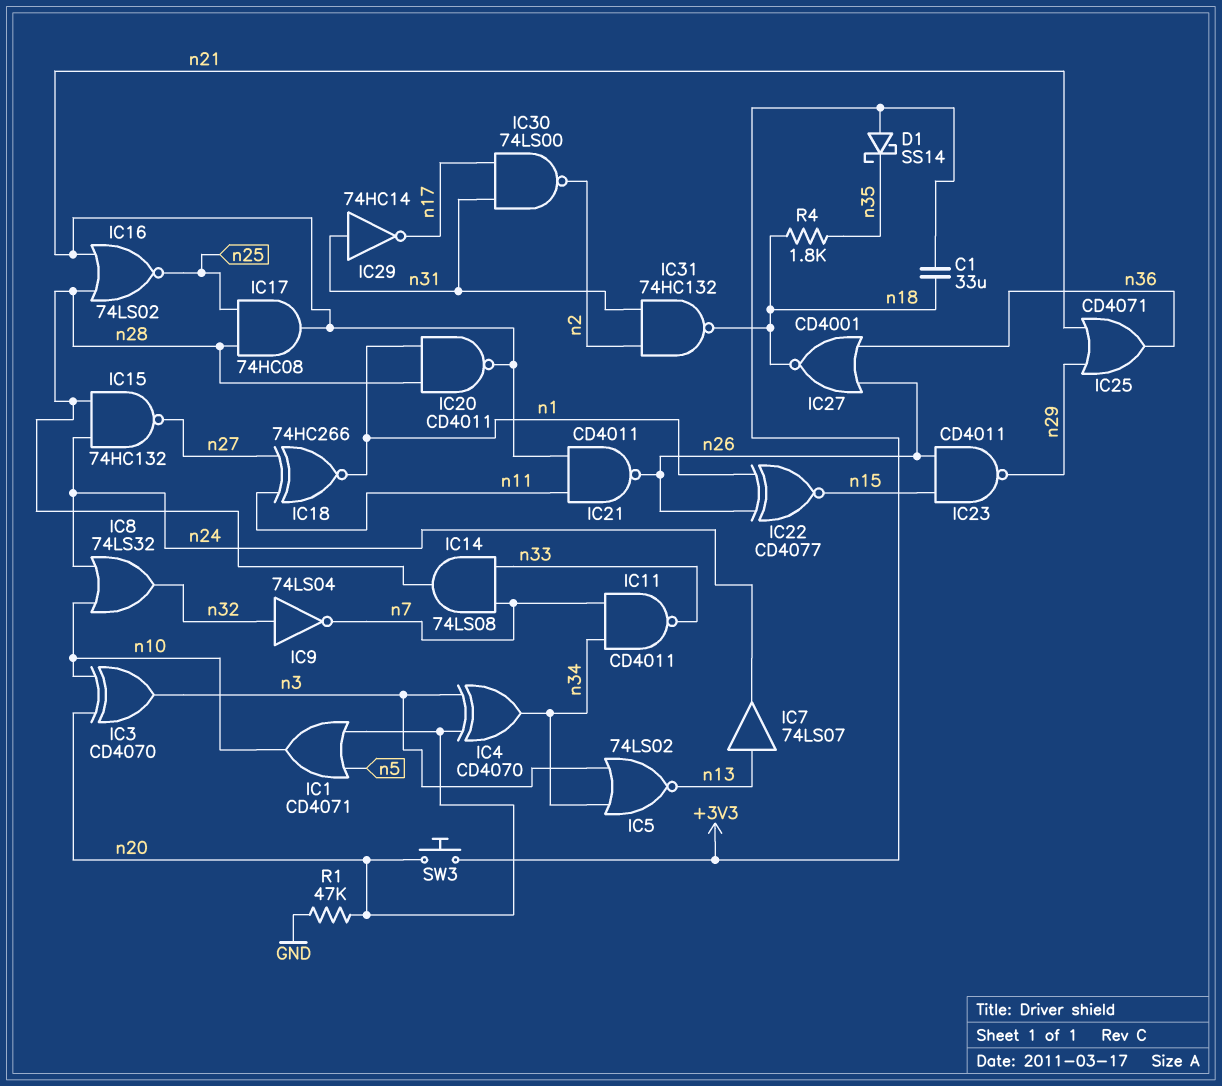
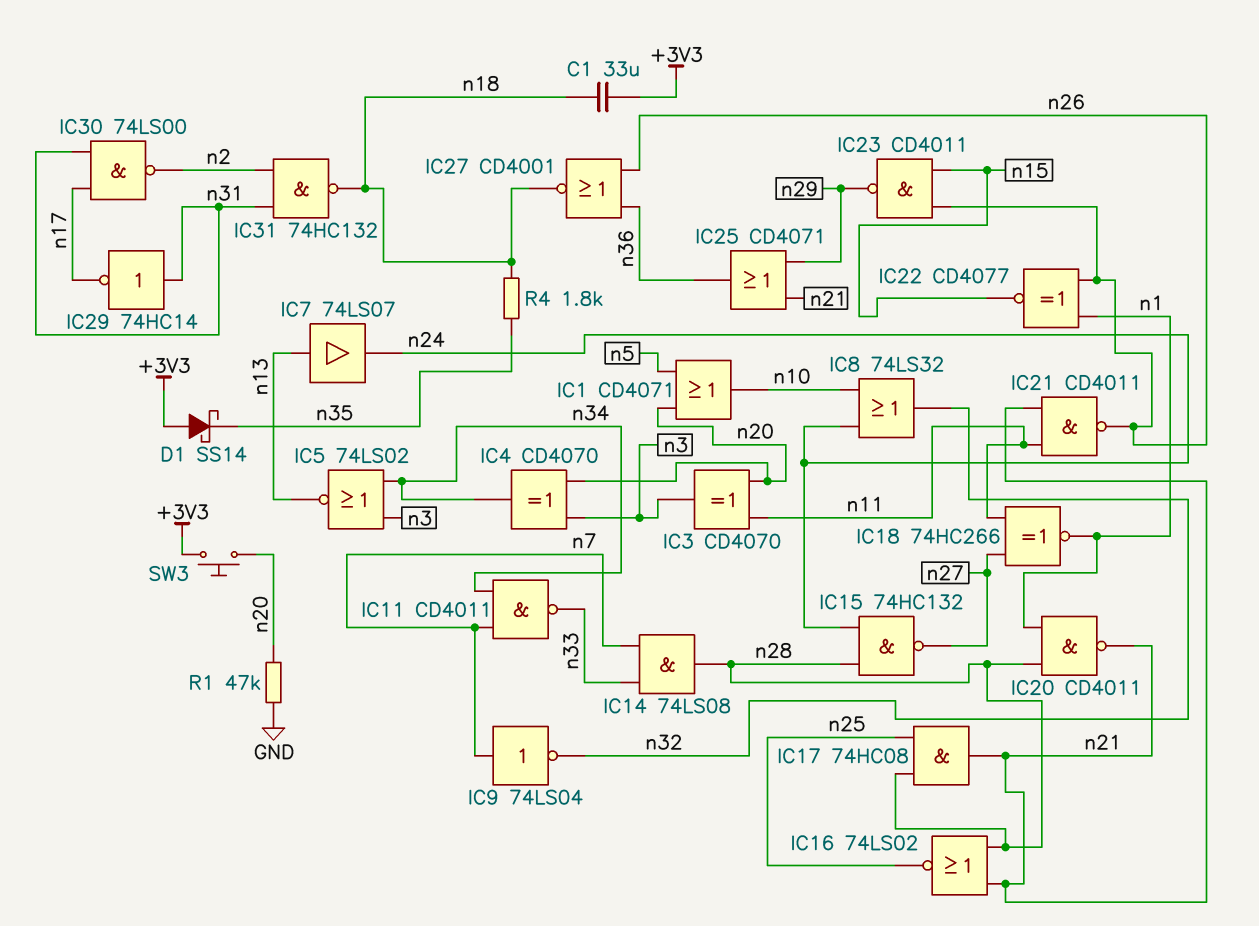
IC3: XOR CD4070 (in n10, in n20, out n3) -> XOR CD4070 (in n11, in n20, out n3)
IC9: NOT 74LS04 (in n32, out n7) -> NOT 74LS04 (in n7, out n32)

